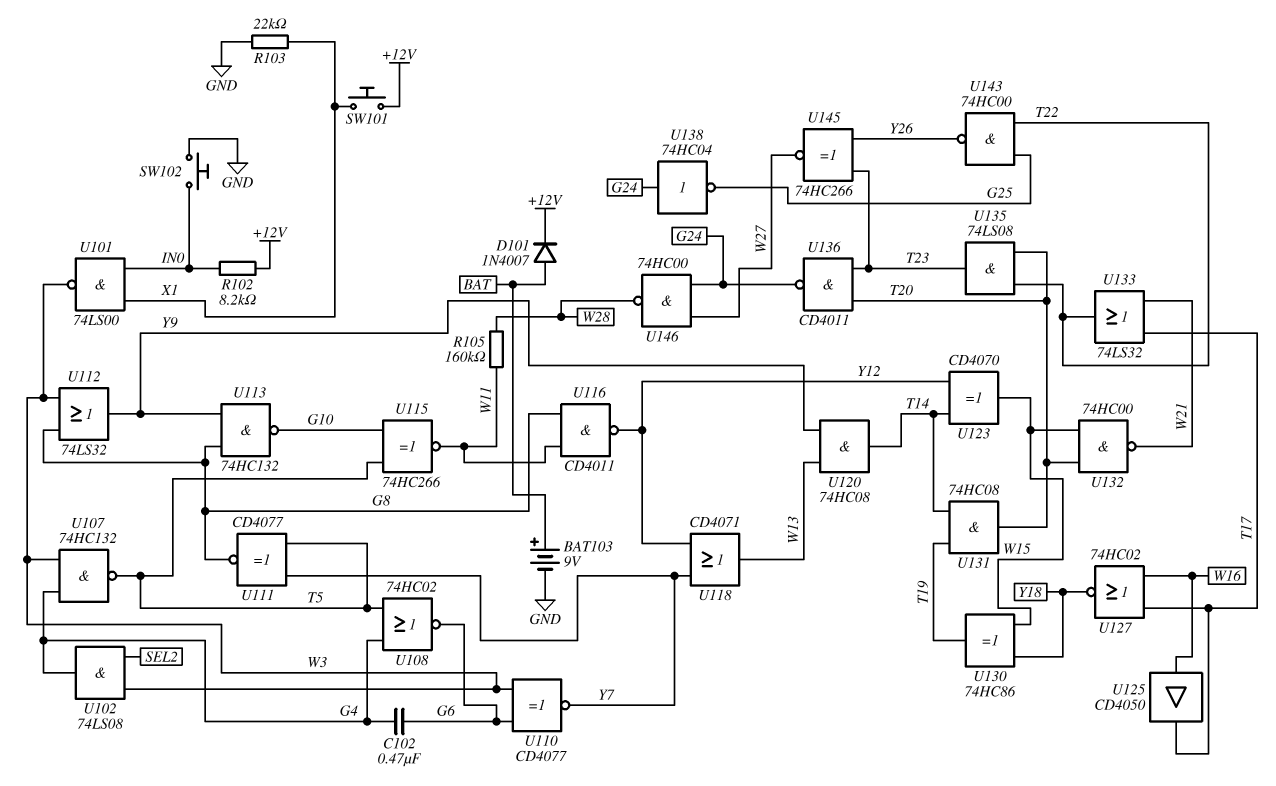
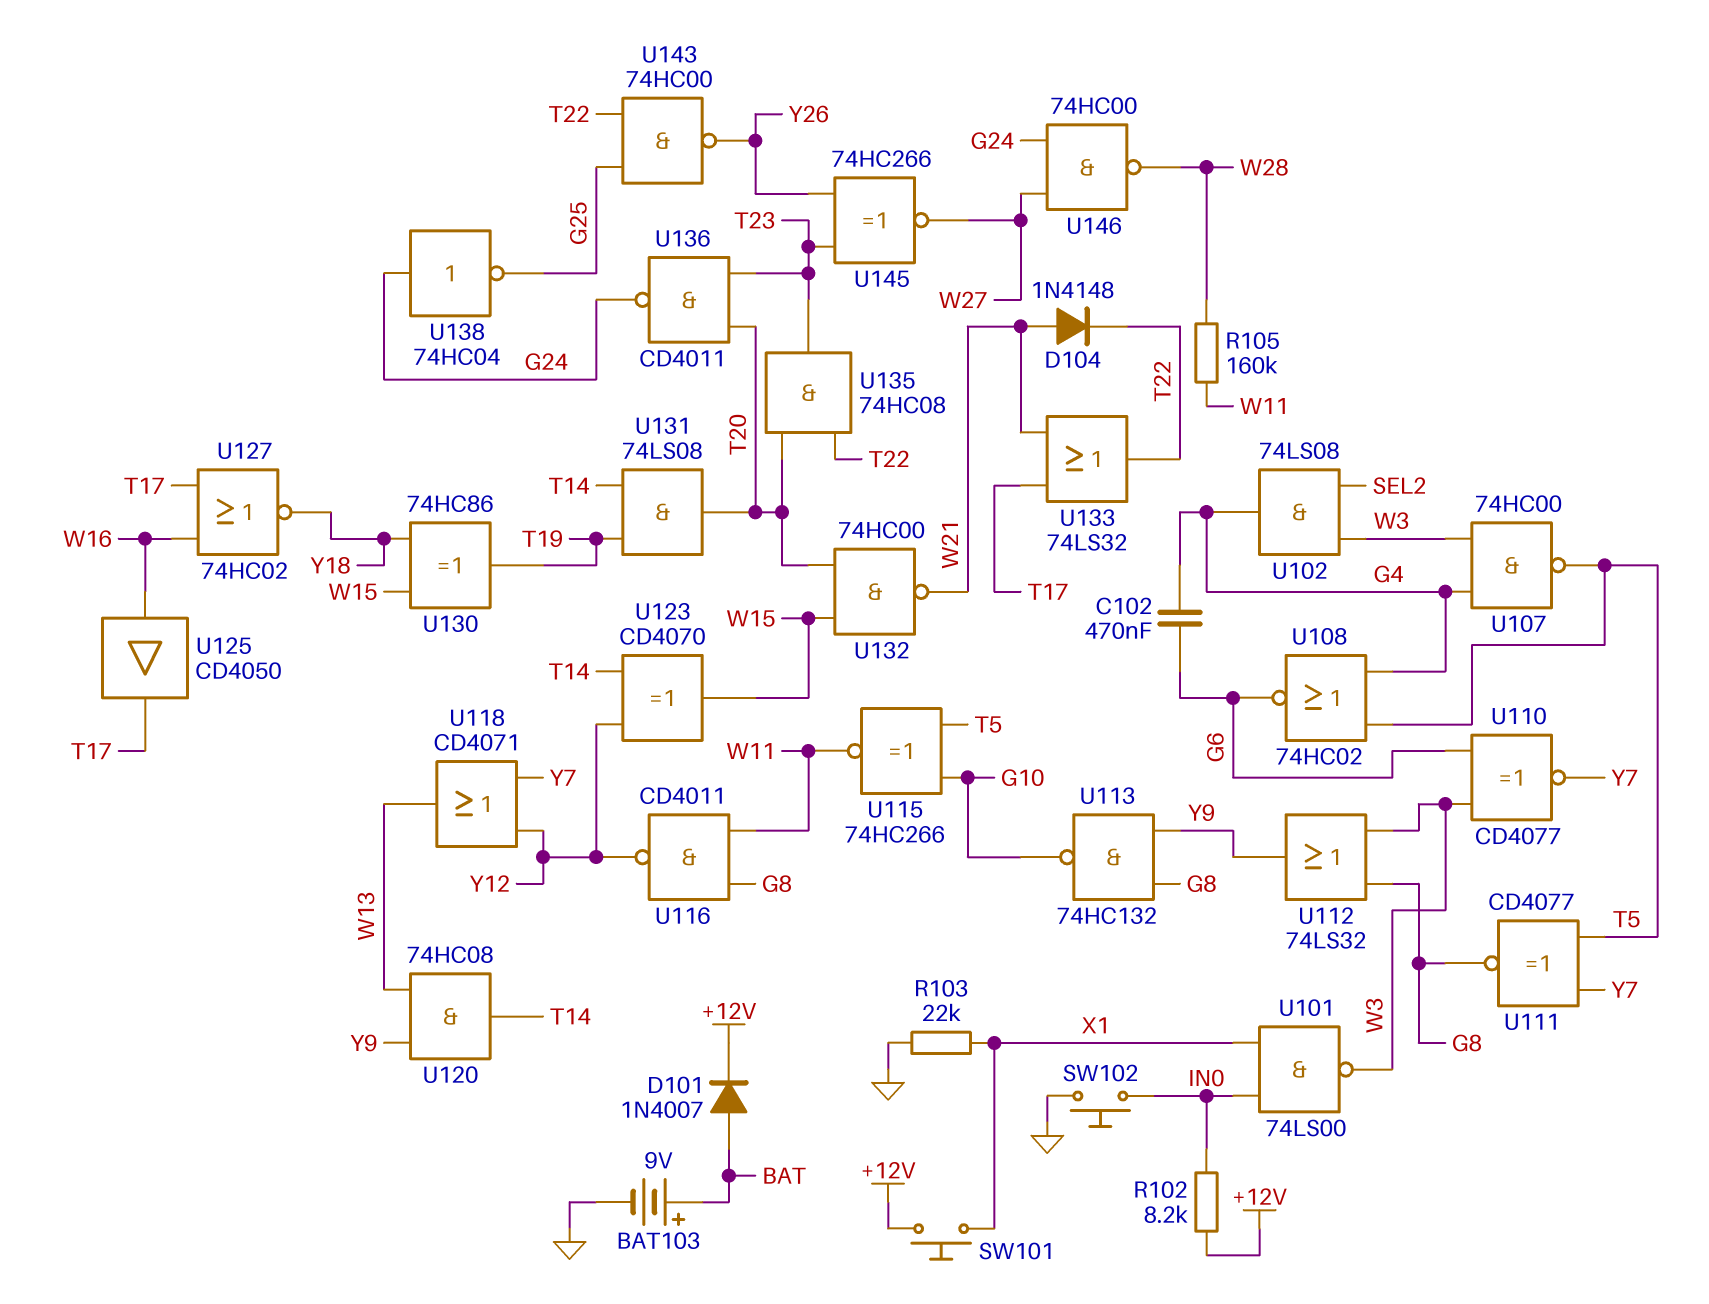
D104: none -> diode 1N4148 (A W21, K T22)
U107: NAND 74HC132 (in G4, in W3, out T5) -> NAND 74HC00 (in G4, in W3, out T5)
U131: AND 74HC08 (in T14, in T19, out T20) -> AND 74LS08 (in T14, in T19, out T20)
U135: AND 74LS08 (in T20, in T22, out T23) -> AND 74HC08 (in T20, in T22, out T23)

